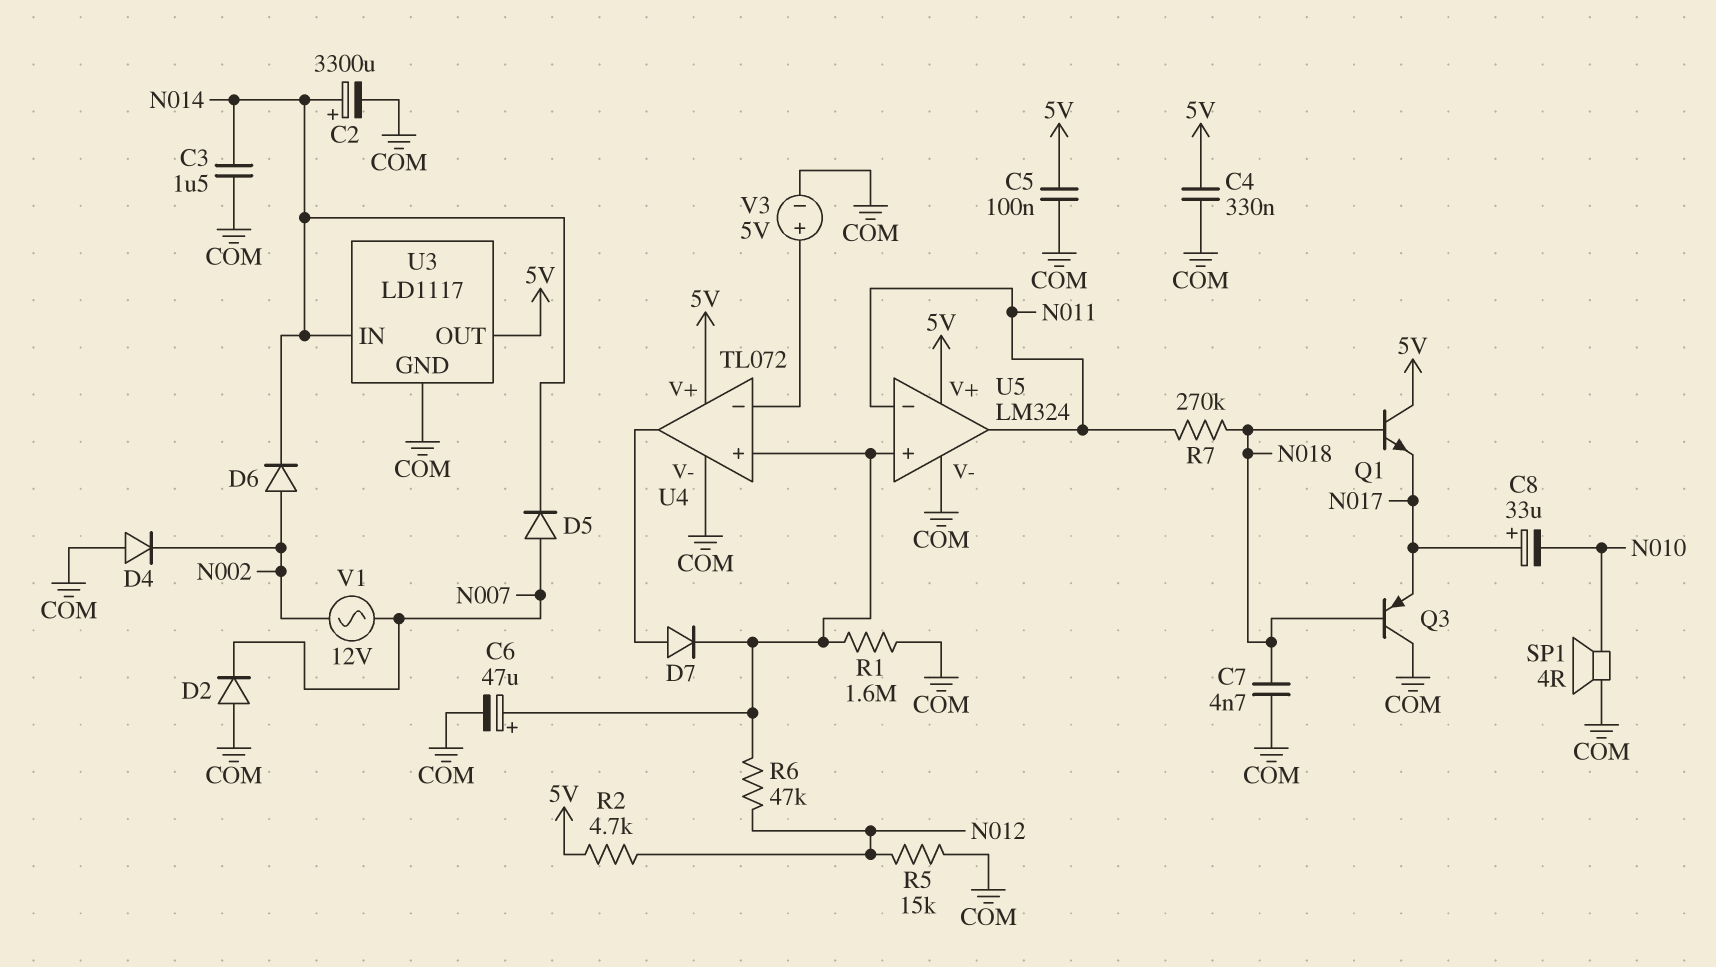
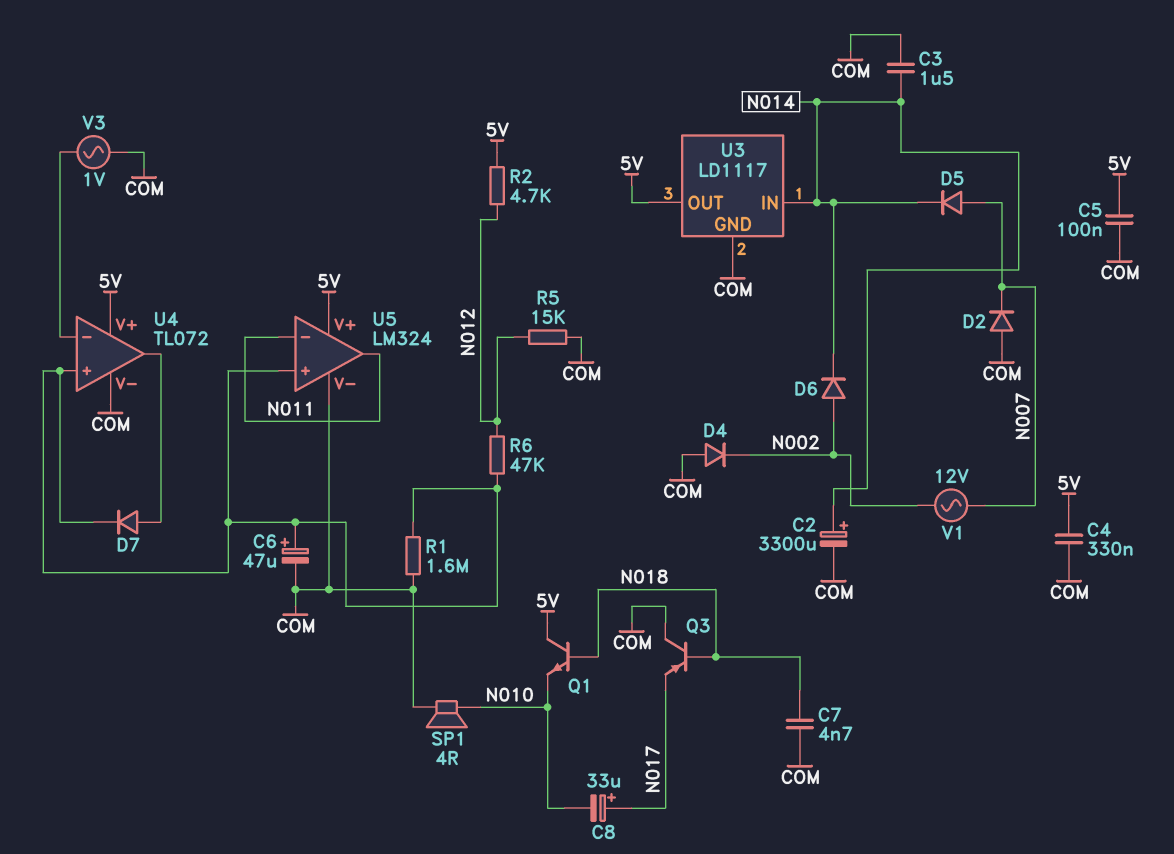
Q1: NPN (B N018, C 5V, E N017) -> NPN (B N018, C 5V, E N010)
R7: 270k (N011, N018) -> none
V3: 5V (plus U4/in-, minus COM) -> AC 1V (COM, U4/in-)

